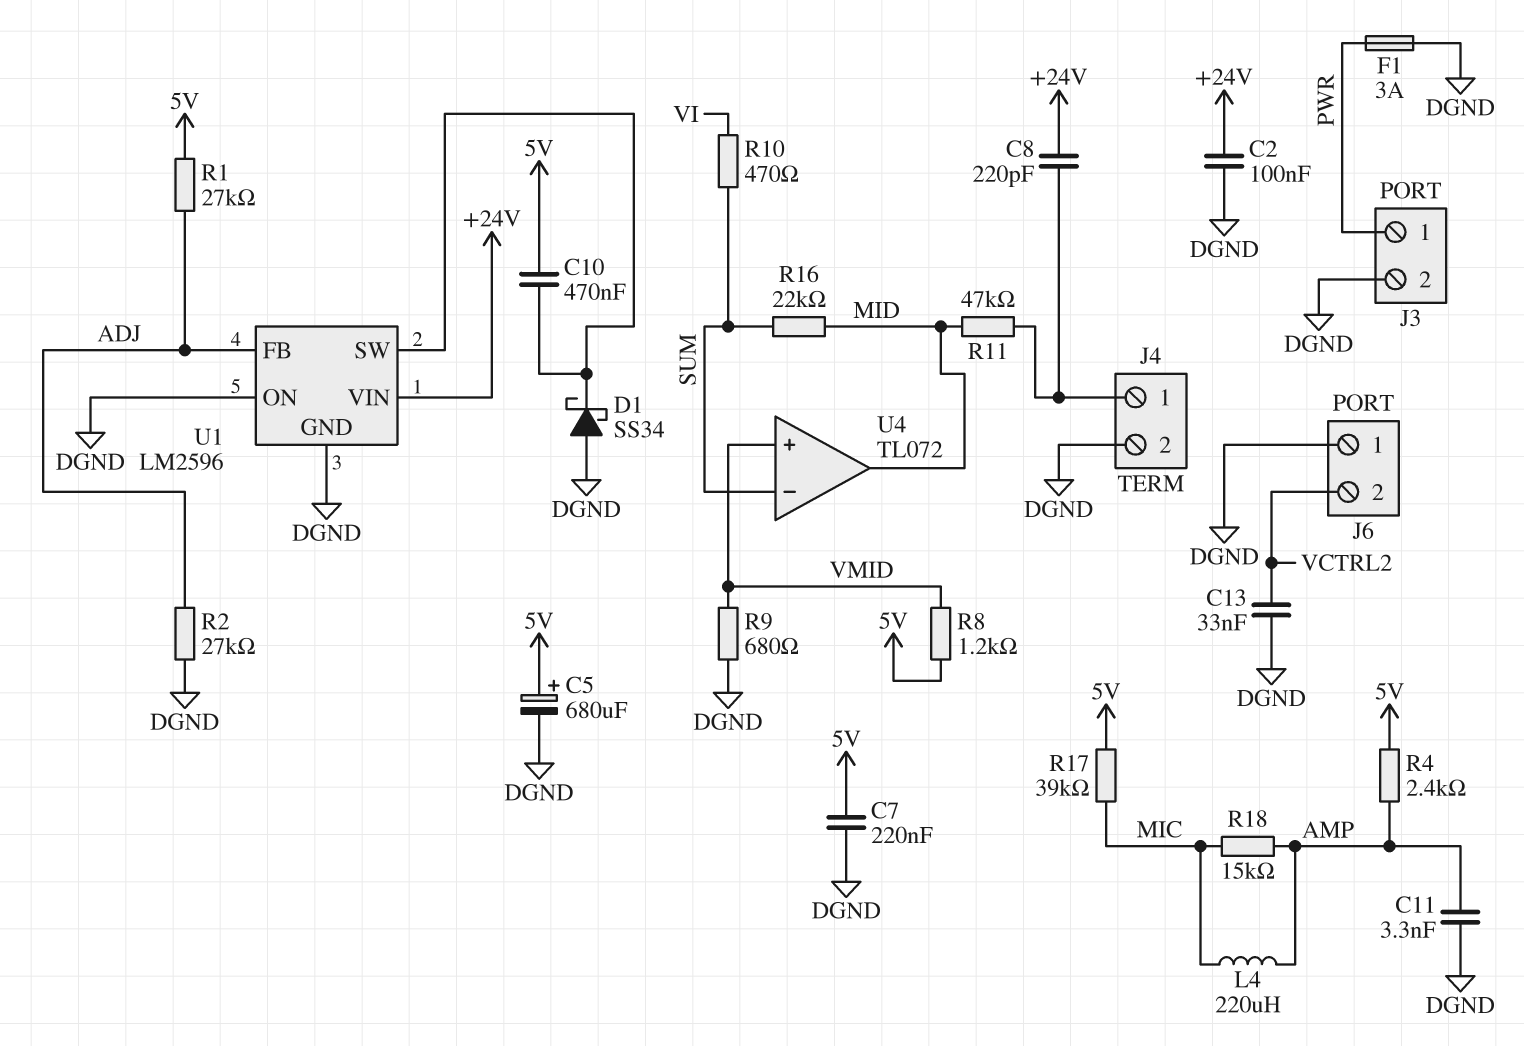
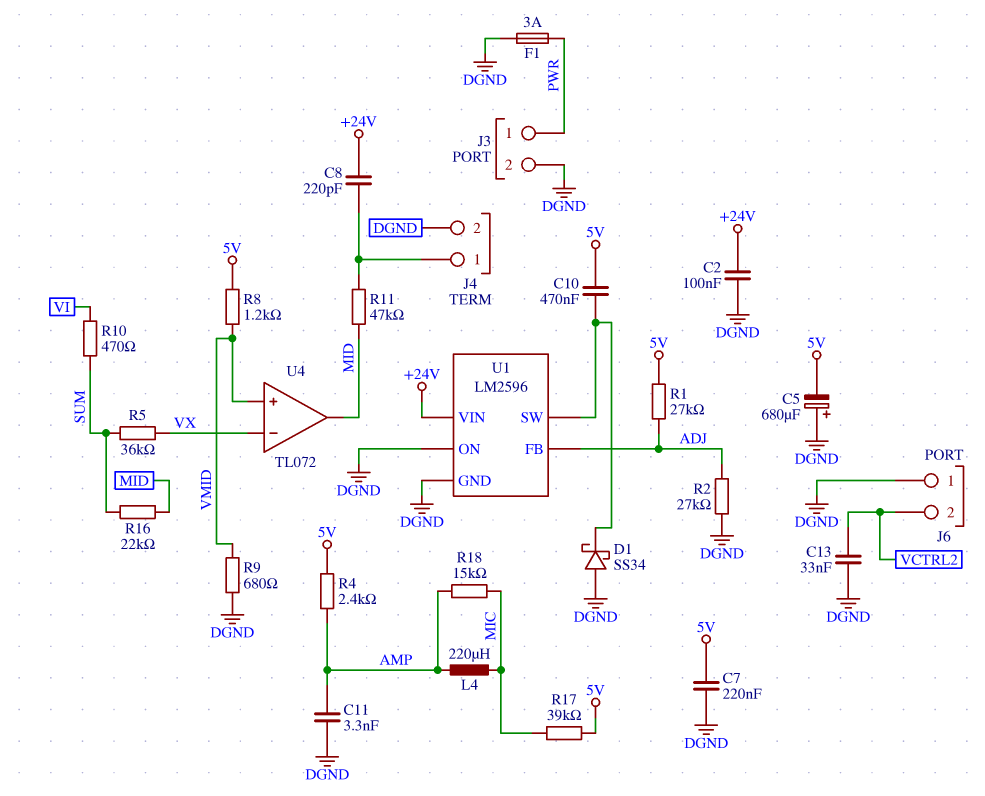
C5: 680uF (plus 5V, minus DGND) -> 680uF (plus DGND, minus 5V)
R5: none -> 36k (SUM, VX)
U4 pin in-: SUM -> VX

